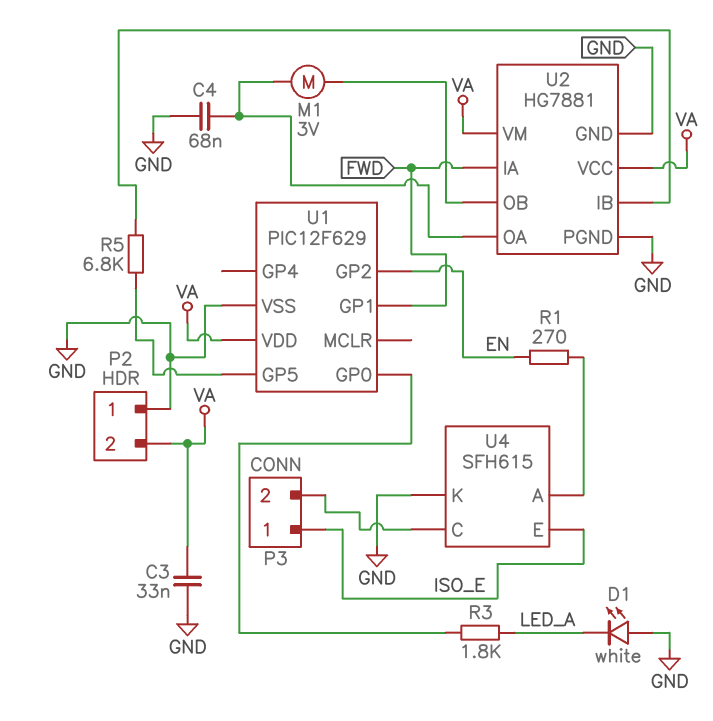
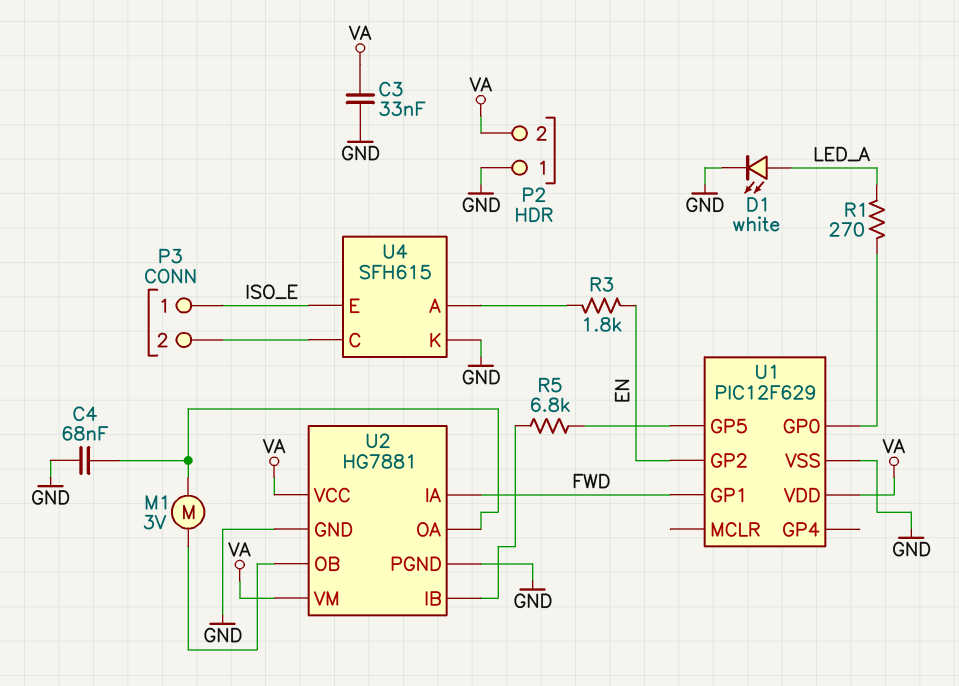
D1: LED white (A GND, K LED_A) -> LED white (A LED_A, K GND)
R1: 270 (EN, U4/A) -> 270 (LED_A, U1/GP0)
R3: 1.8k (LED_A, U1/GP0) -> 1.8k (EN, U4/A)

